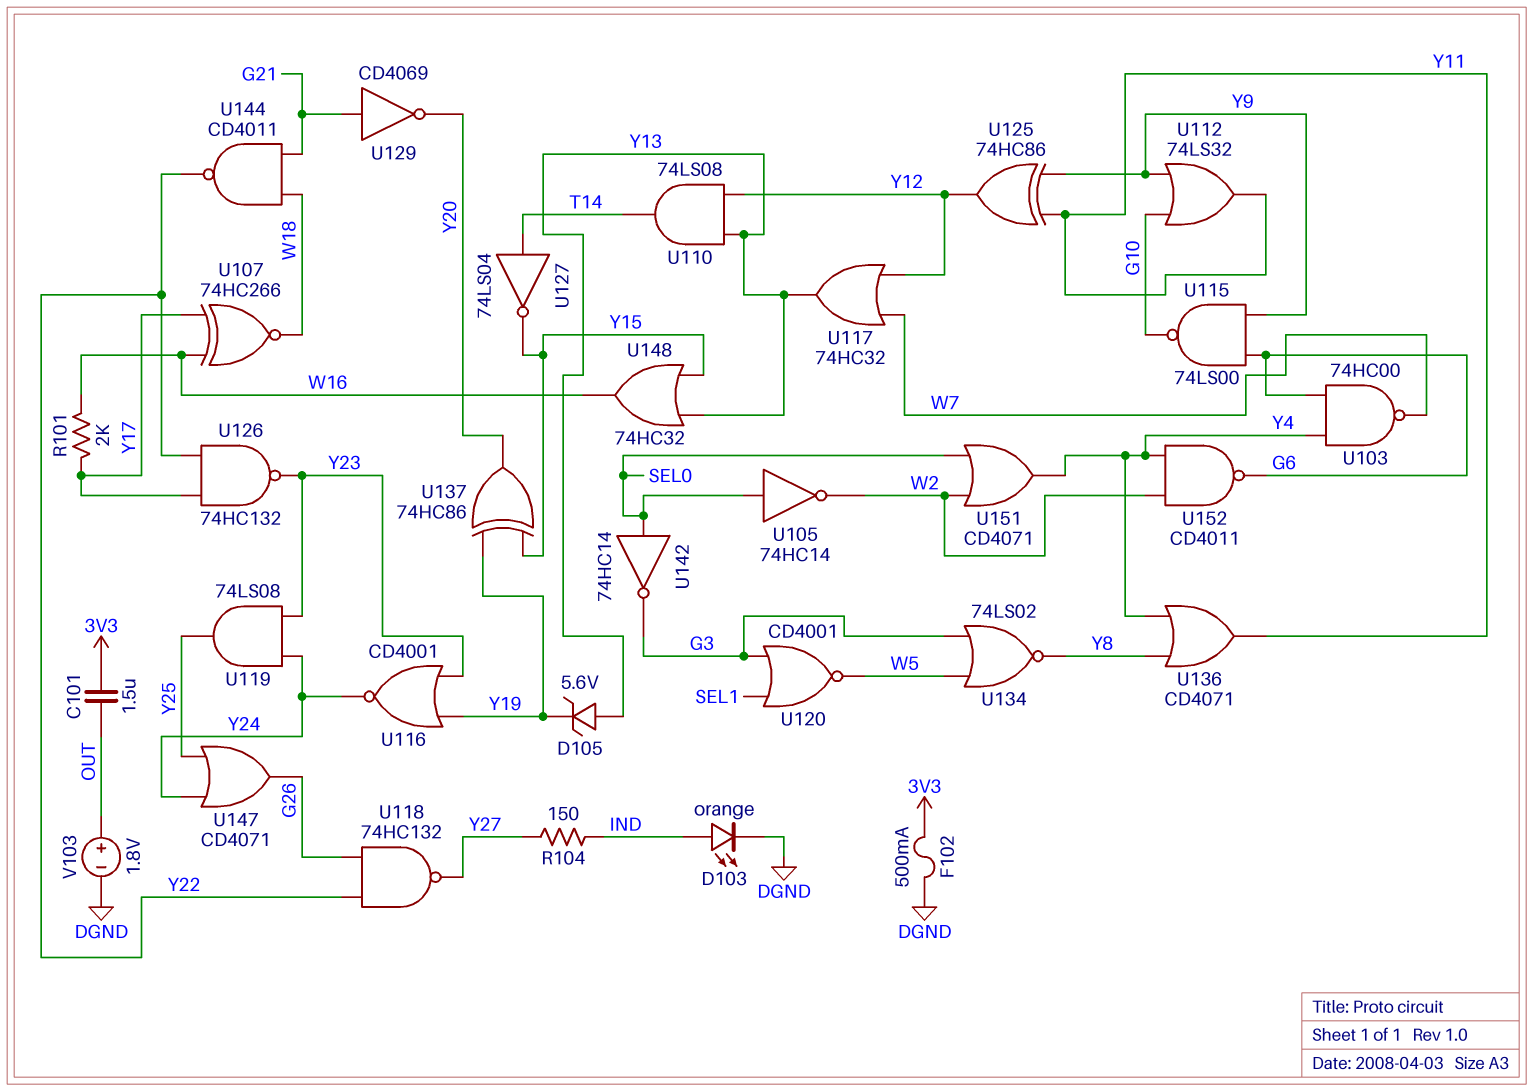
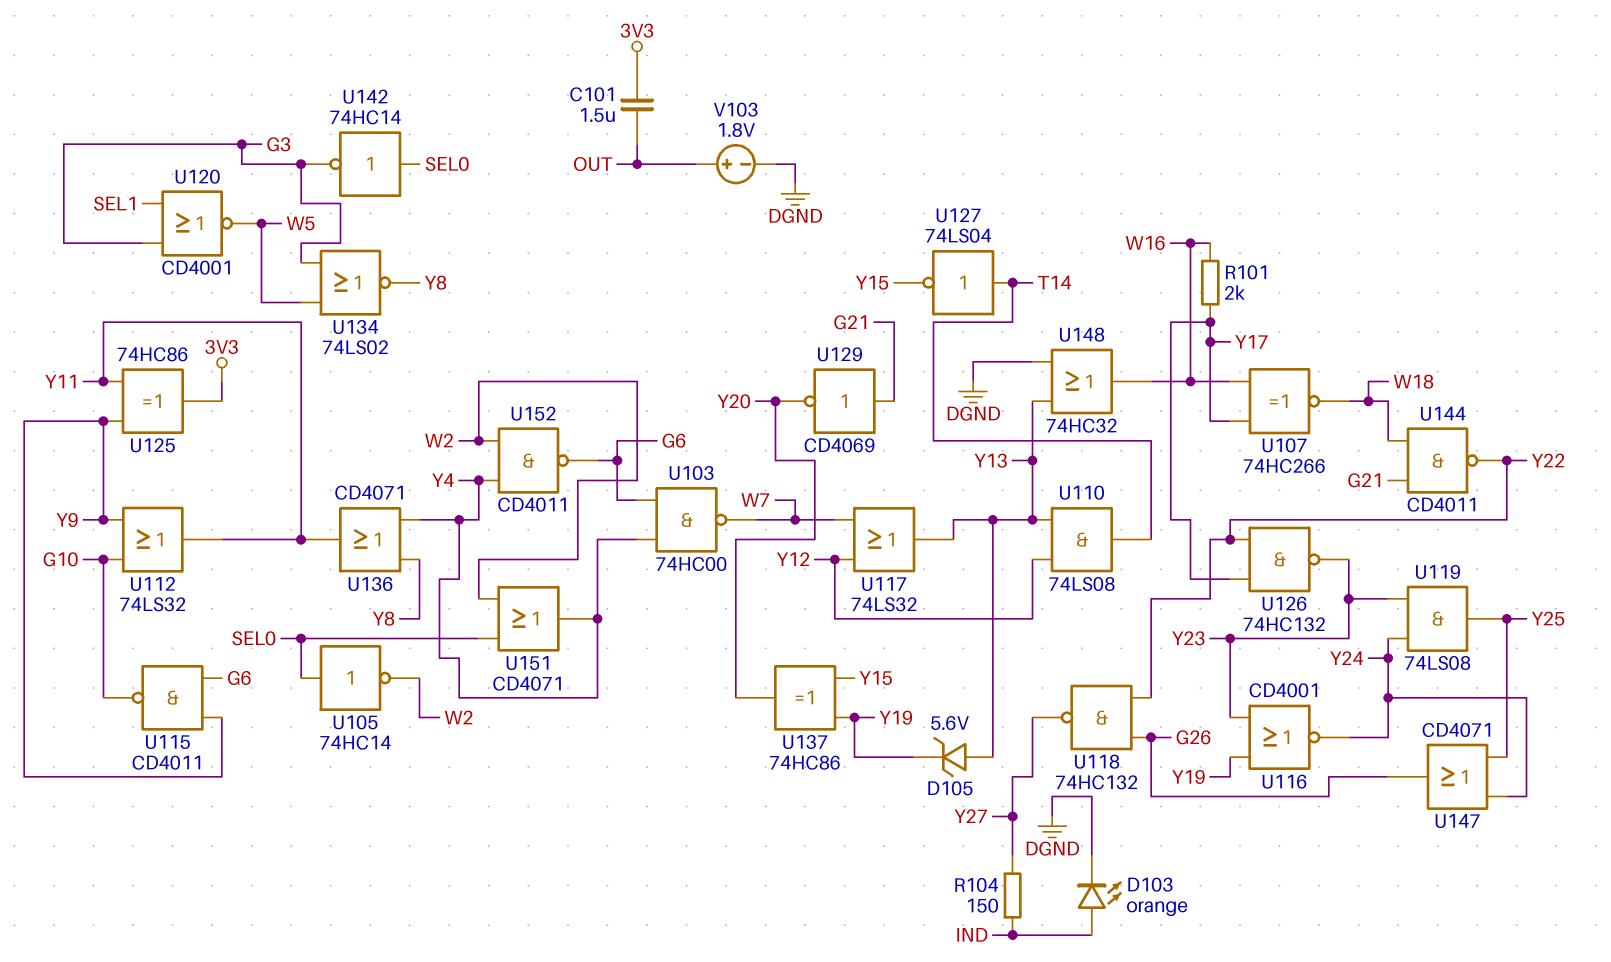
F102: 500mA (3V3, DGND) -> none
U115: NAND 74LS00 (in G6, in Y9, out G10) -> NAND CD4011 (in G6, in Y9, out G10)
U117: OR 74HC32 (in W7, in Y12, out Y13) -> OR 74LS32 (in W7, in Y12, out Y13)
U125: XOR 74HC86 (in Y9, in Y11, out Y12) -> XOR 74HC86 (in Y9, in Y11, out 3V3)
U148: OR 74HC32 (in Y13, in Y15, out W16) -> OR 74HC32 (in DGND, in Y13, out W16)

